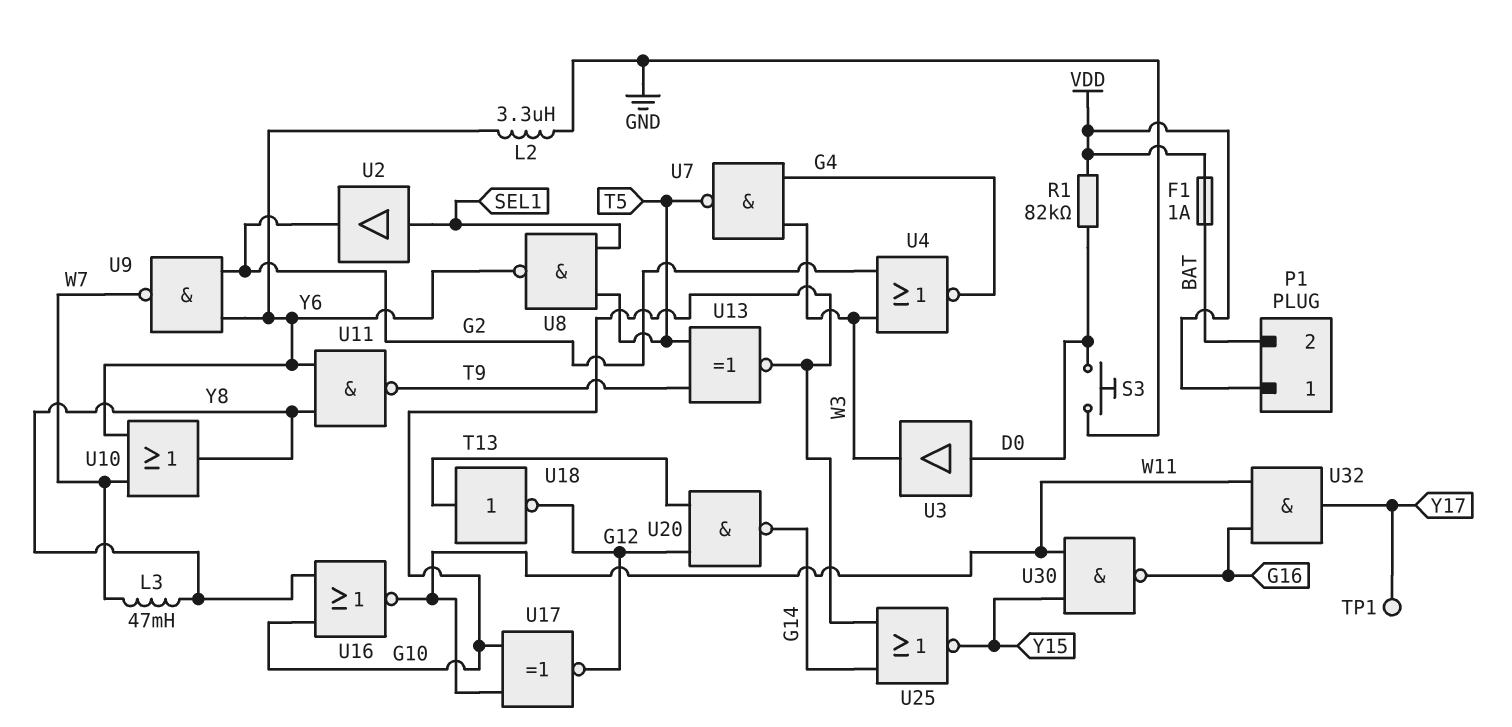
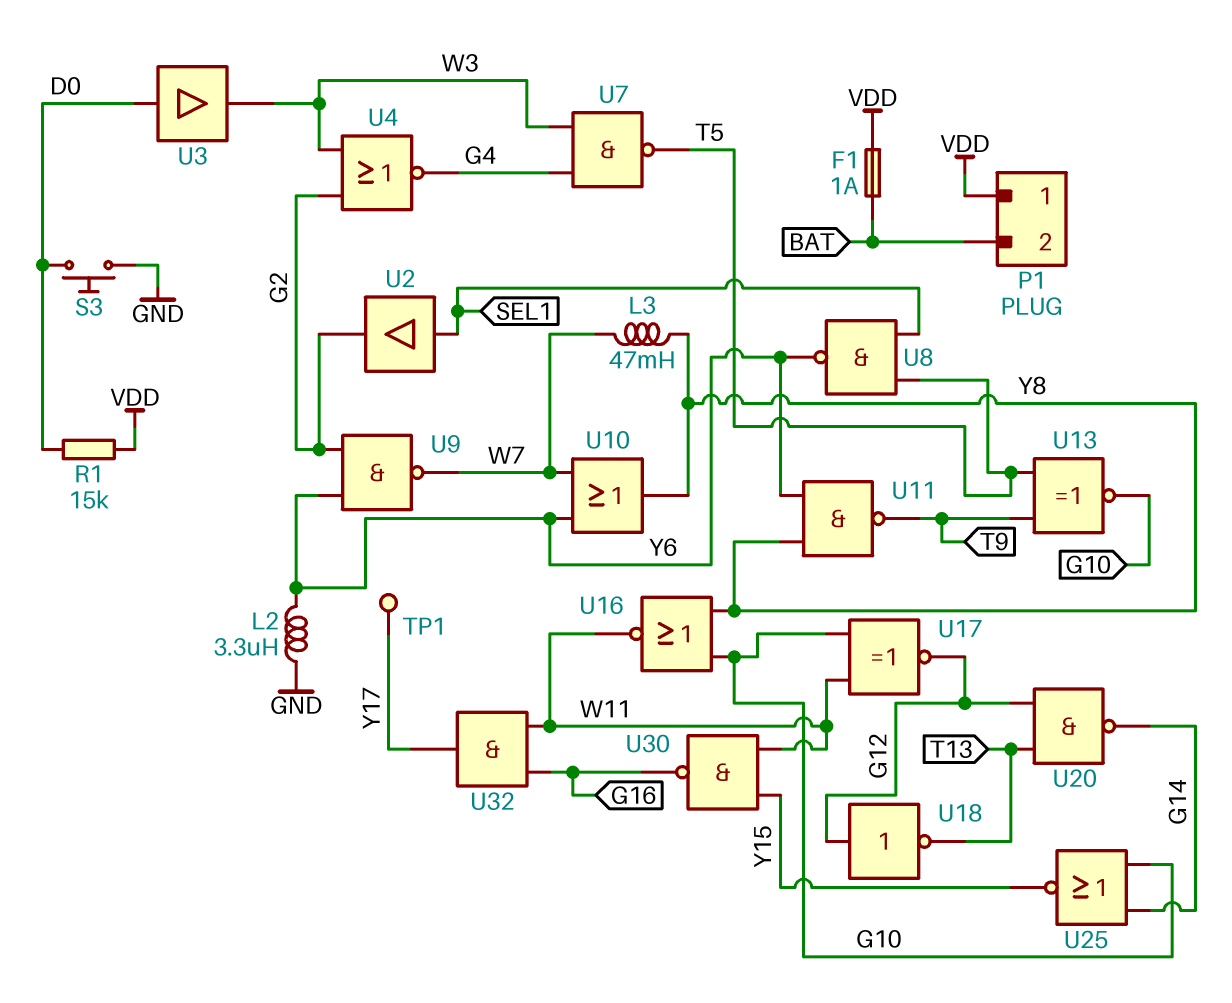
R1: 82k (D0, VDD) -> 15k (D0, VDD)
U18: NOT (in T13, out G12) -> NOT (in G12, out T13)

